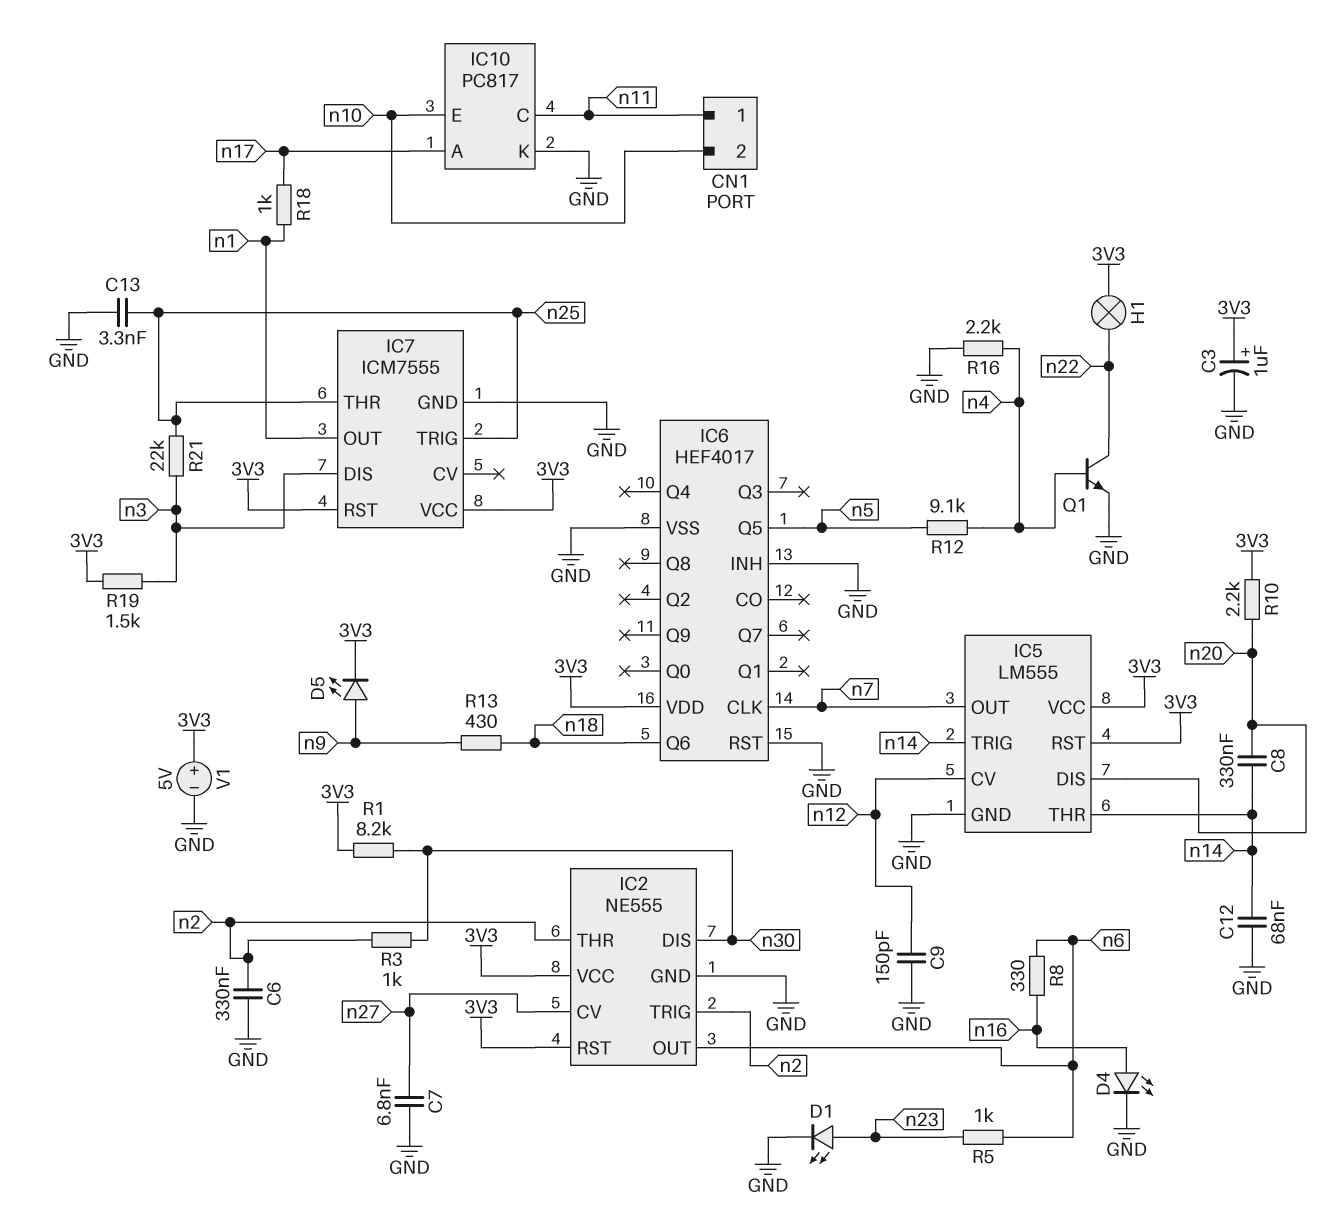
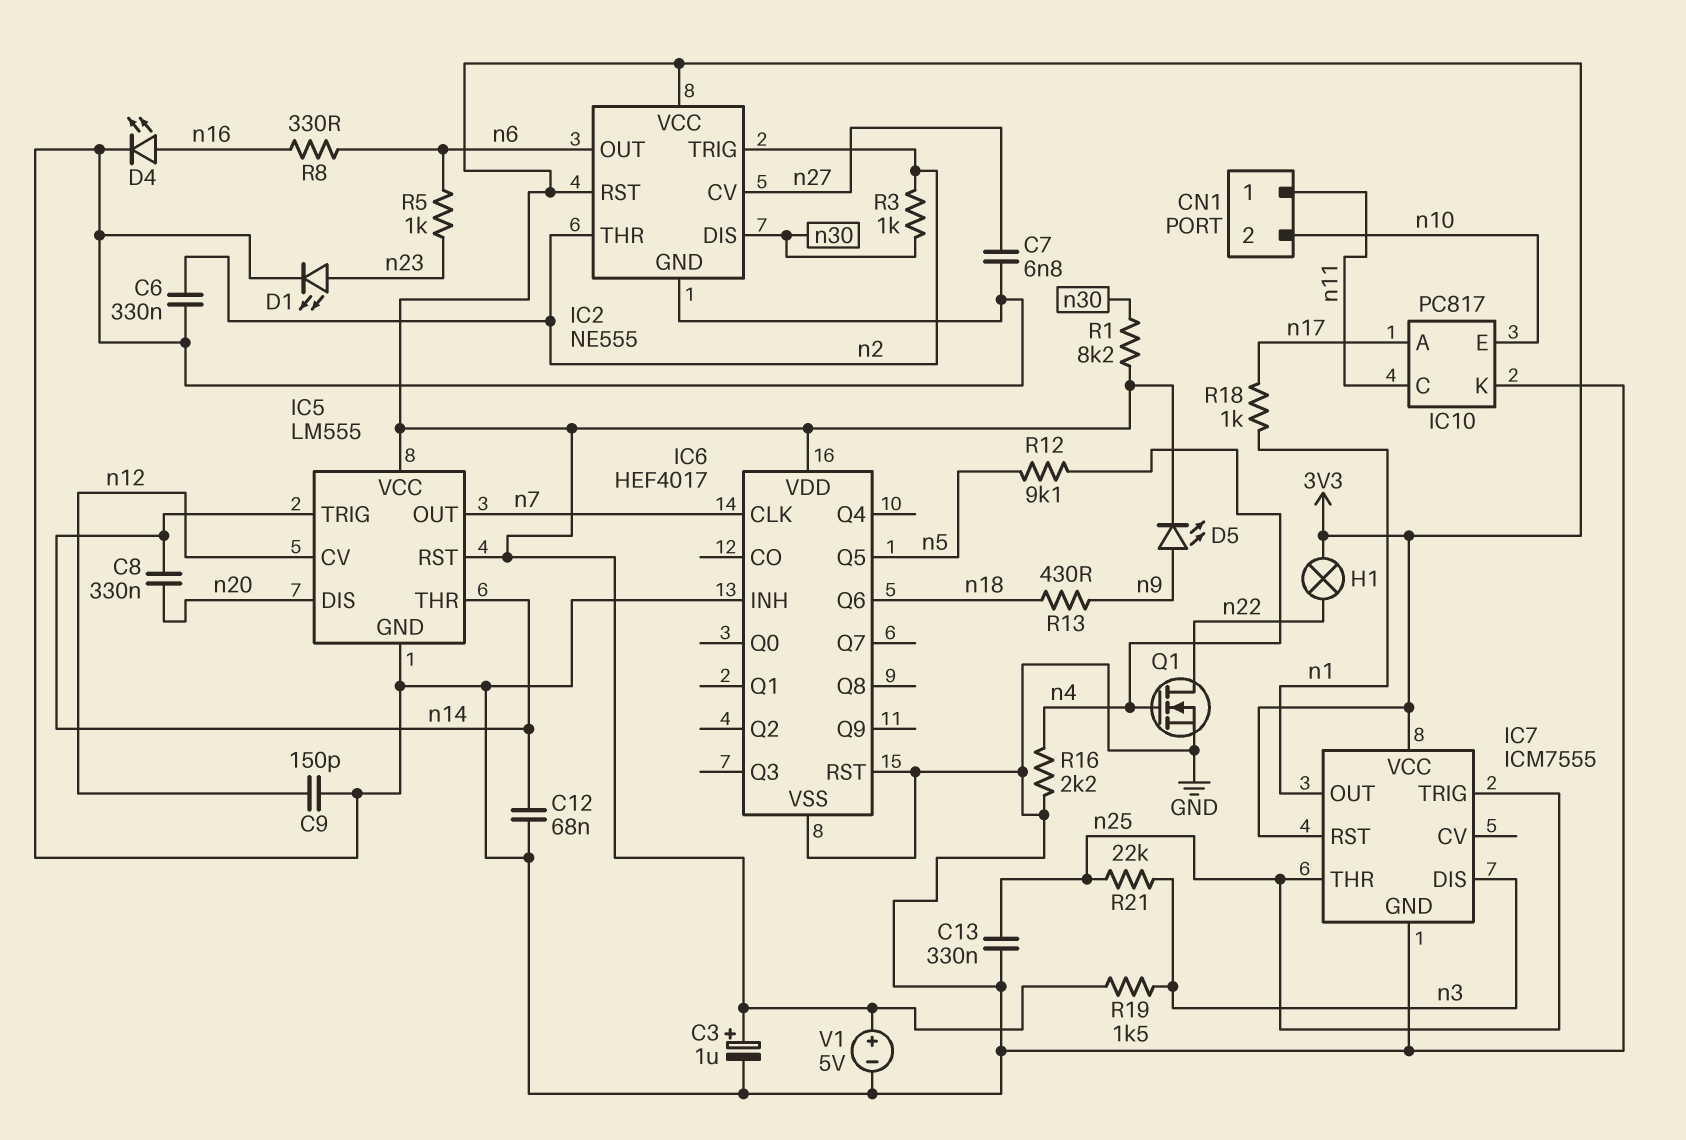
C13: 3.3nF (GND, n25) -> 330nF (GND, n25)
Q1: NPN (B n4, C n22, E GND) -> NMOS (G n4, D n22, S GND)
R10: 2.2k (3V3, n20) -> none

